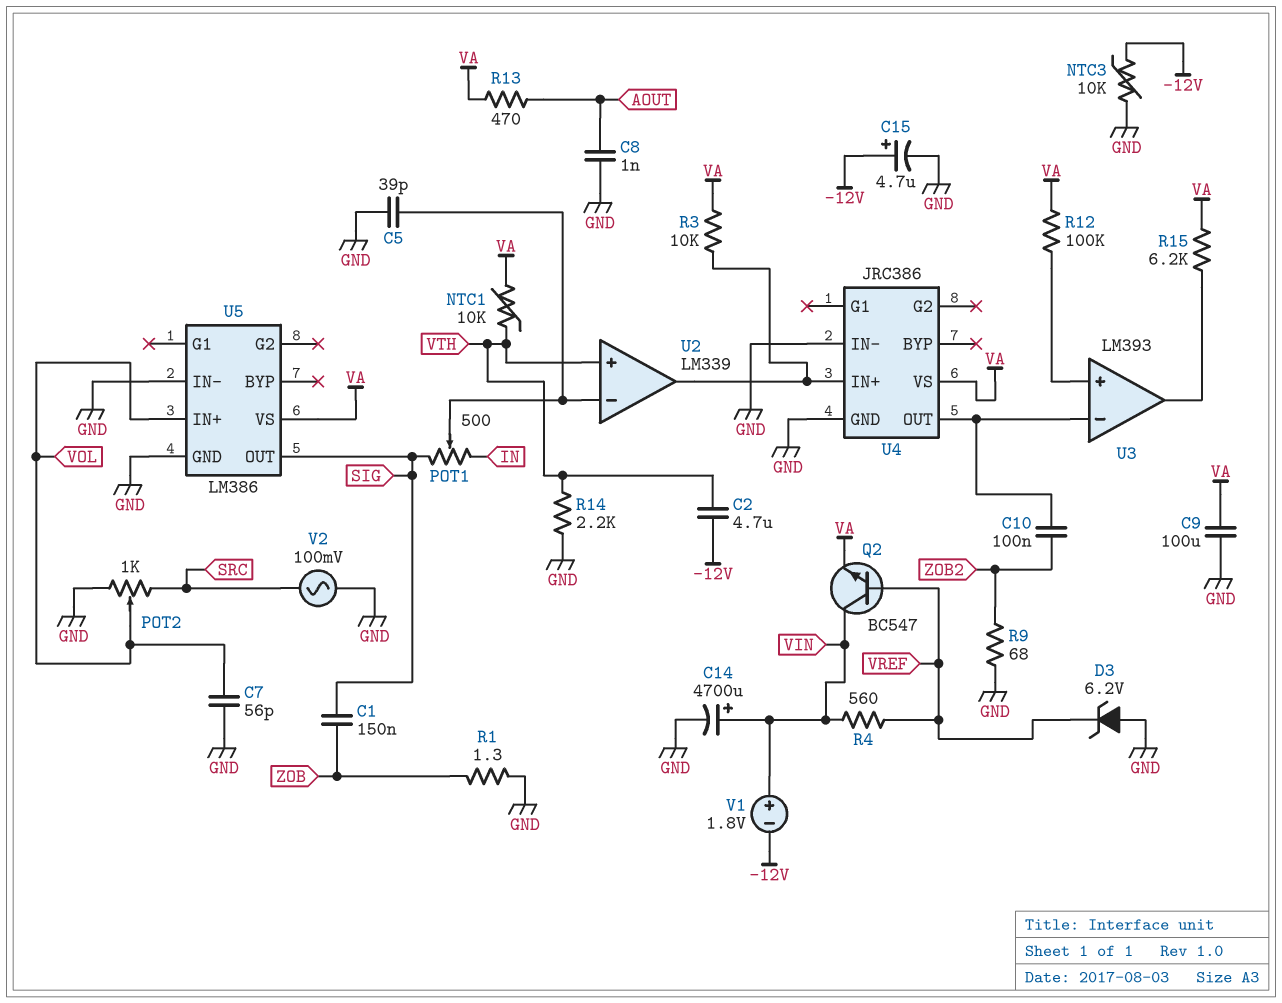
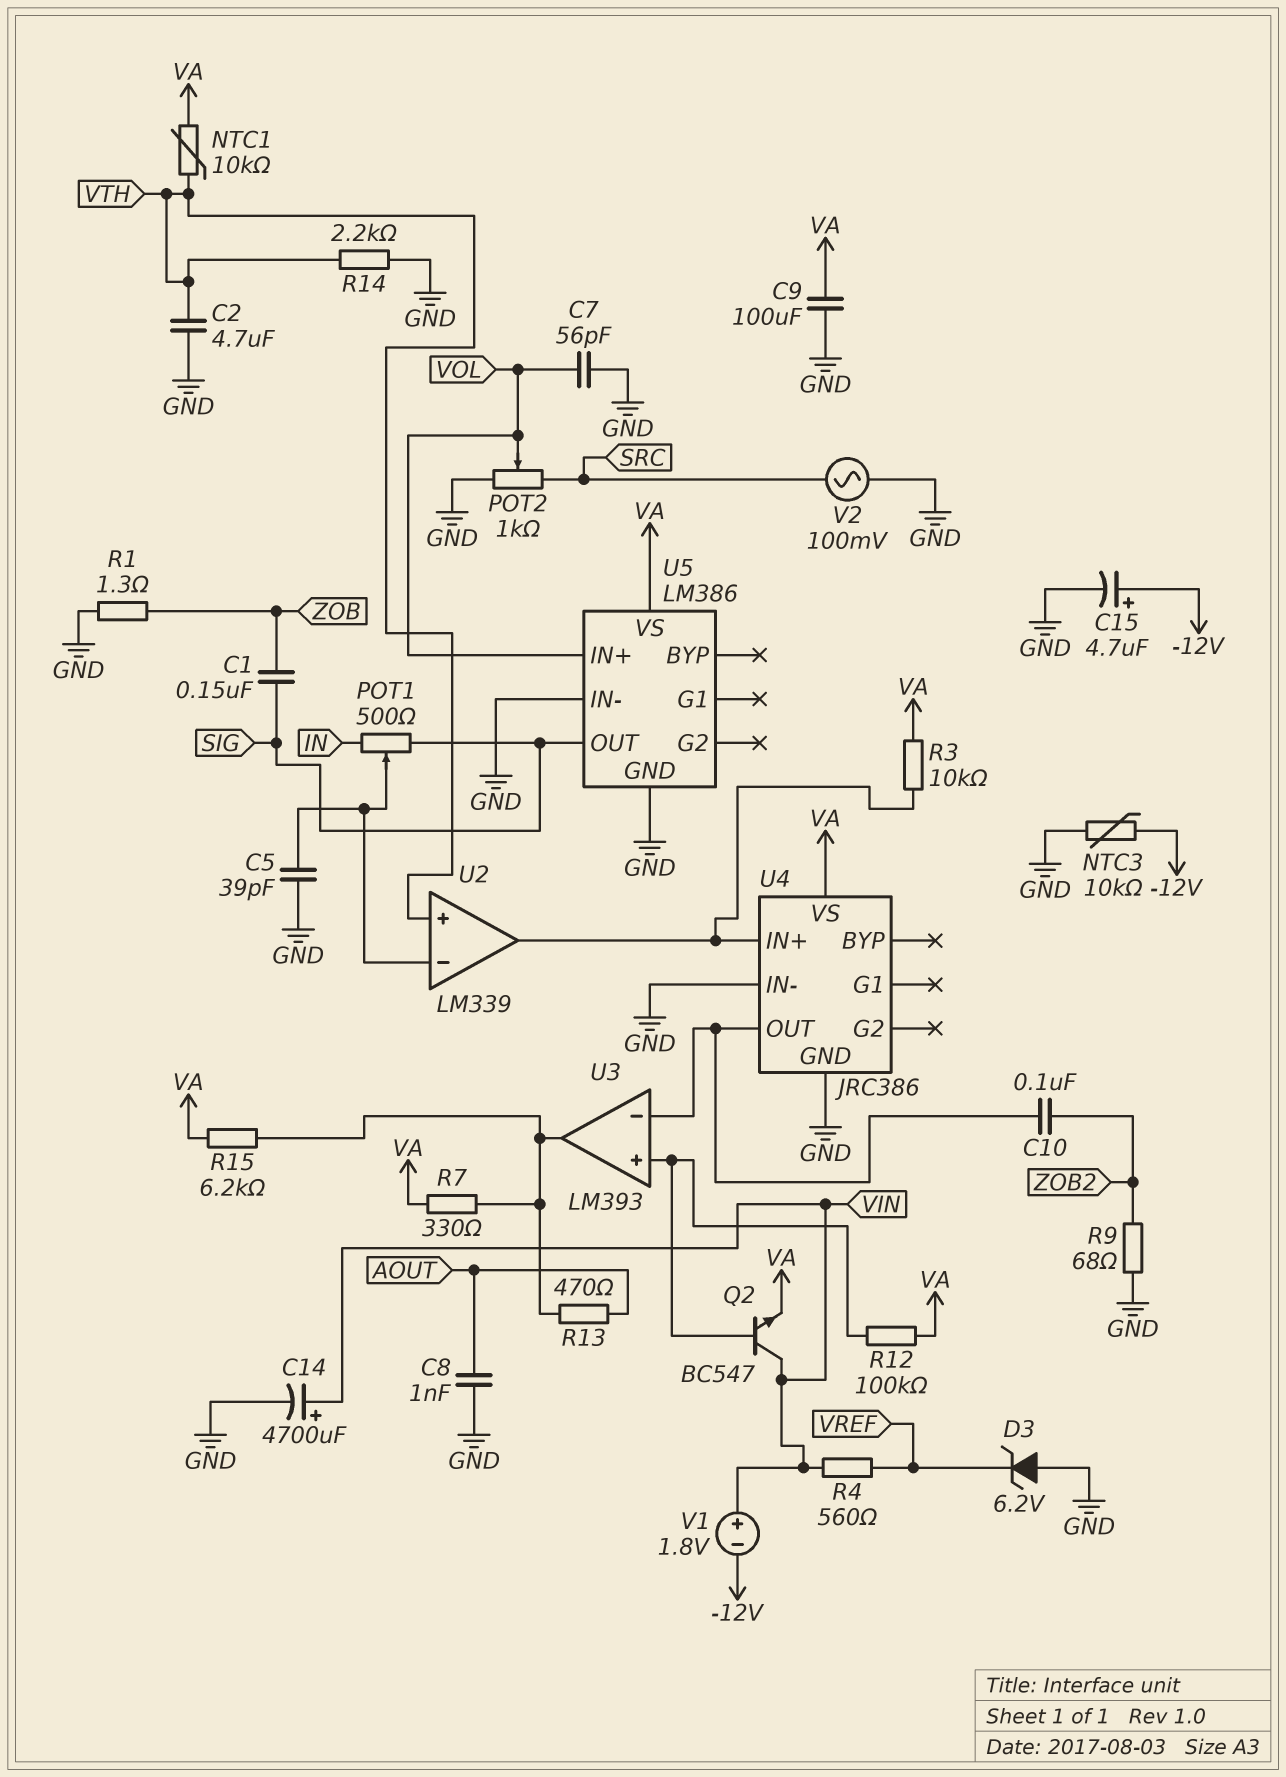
C2: 4.7uF (-12V, VTH) -> 4.7uF (GND, VTH)
Q2: NPN BC547 (B VREF, C VIN, E VA) -> NPN BC547 (B U3/in+, C VIN, E VA)
R7: none -> 330 (U3/out, VA)
R13: 470 (AOUT, VA) -> 470 (AOUT, U3/out)

